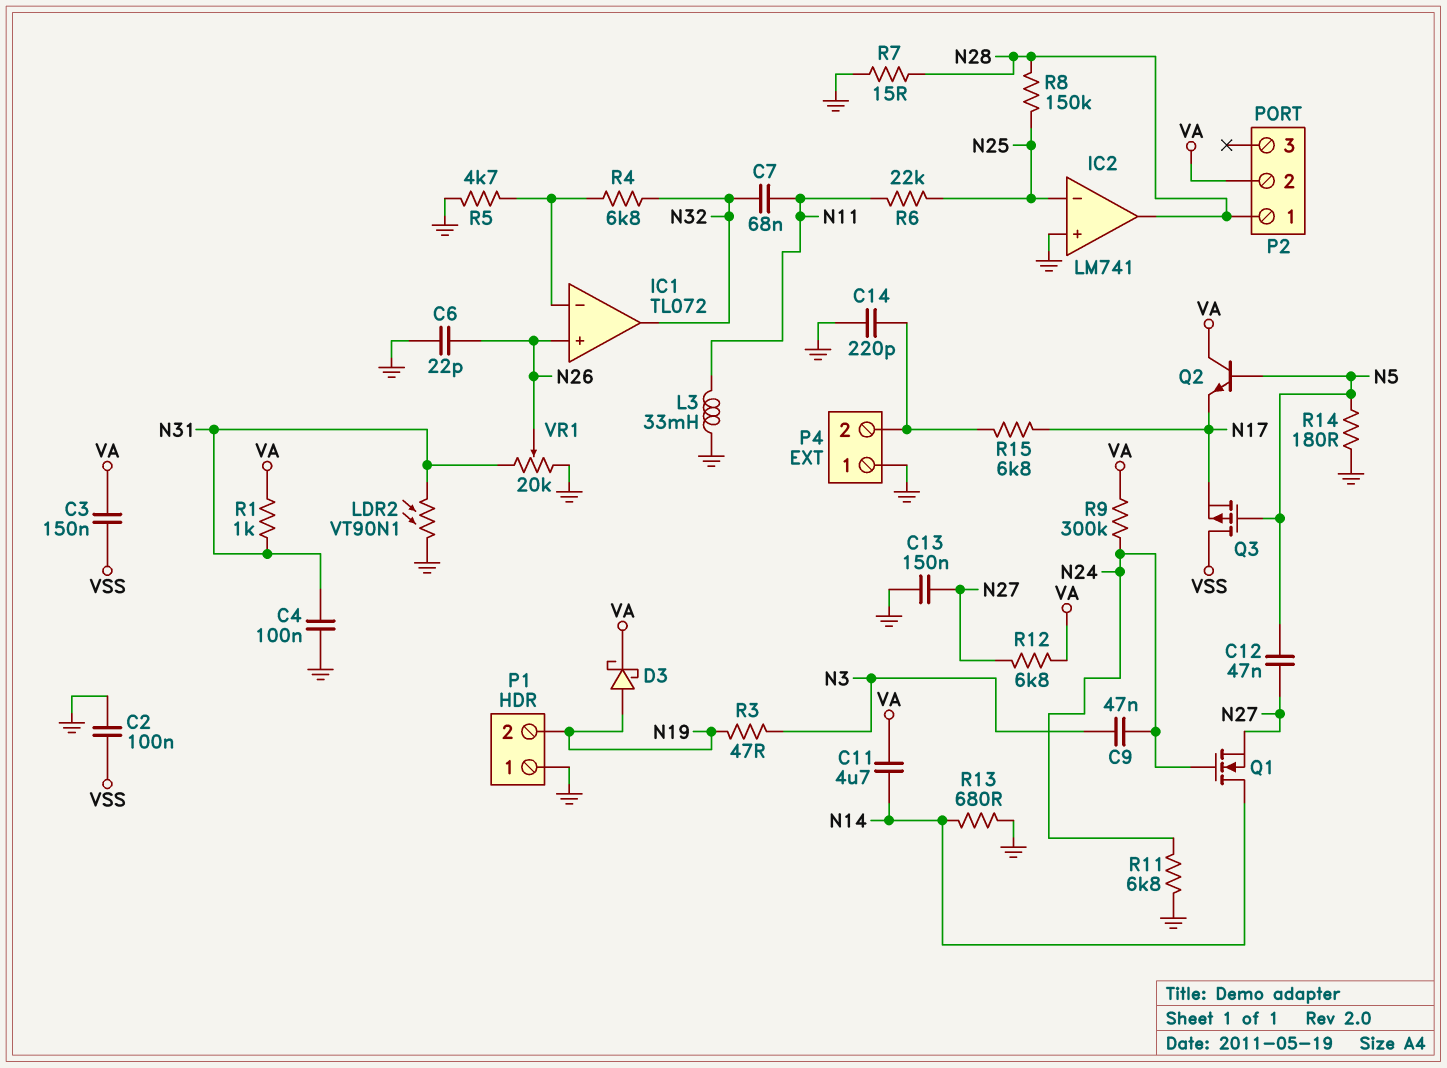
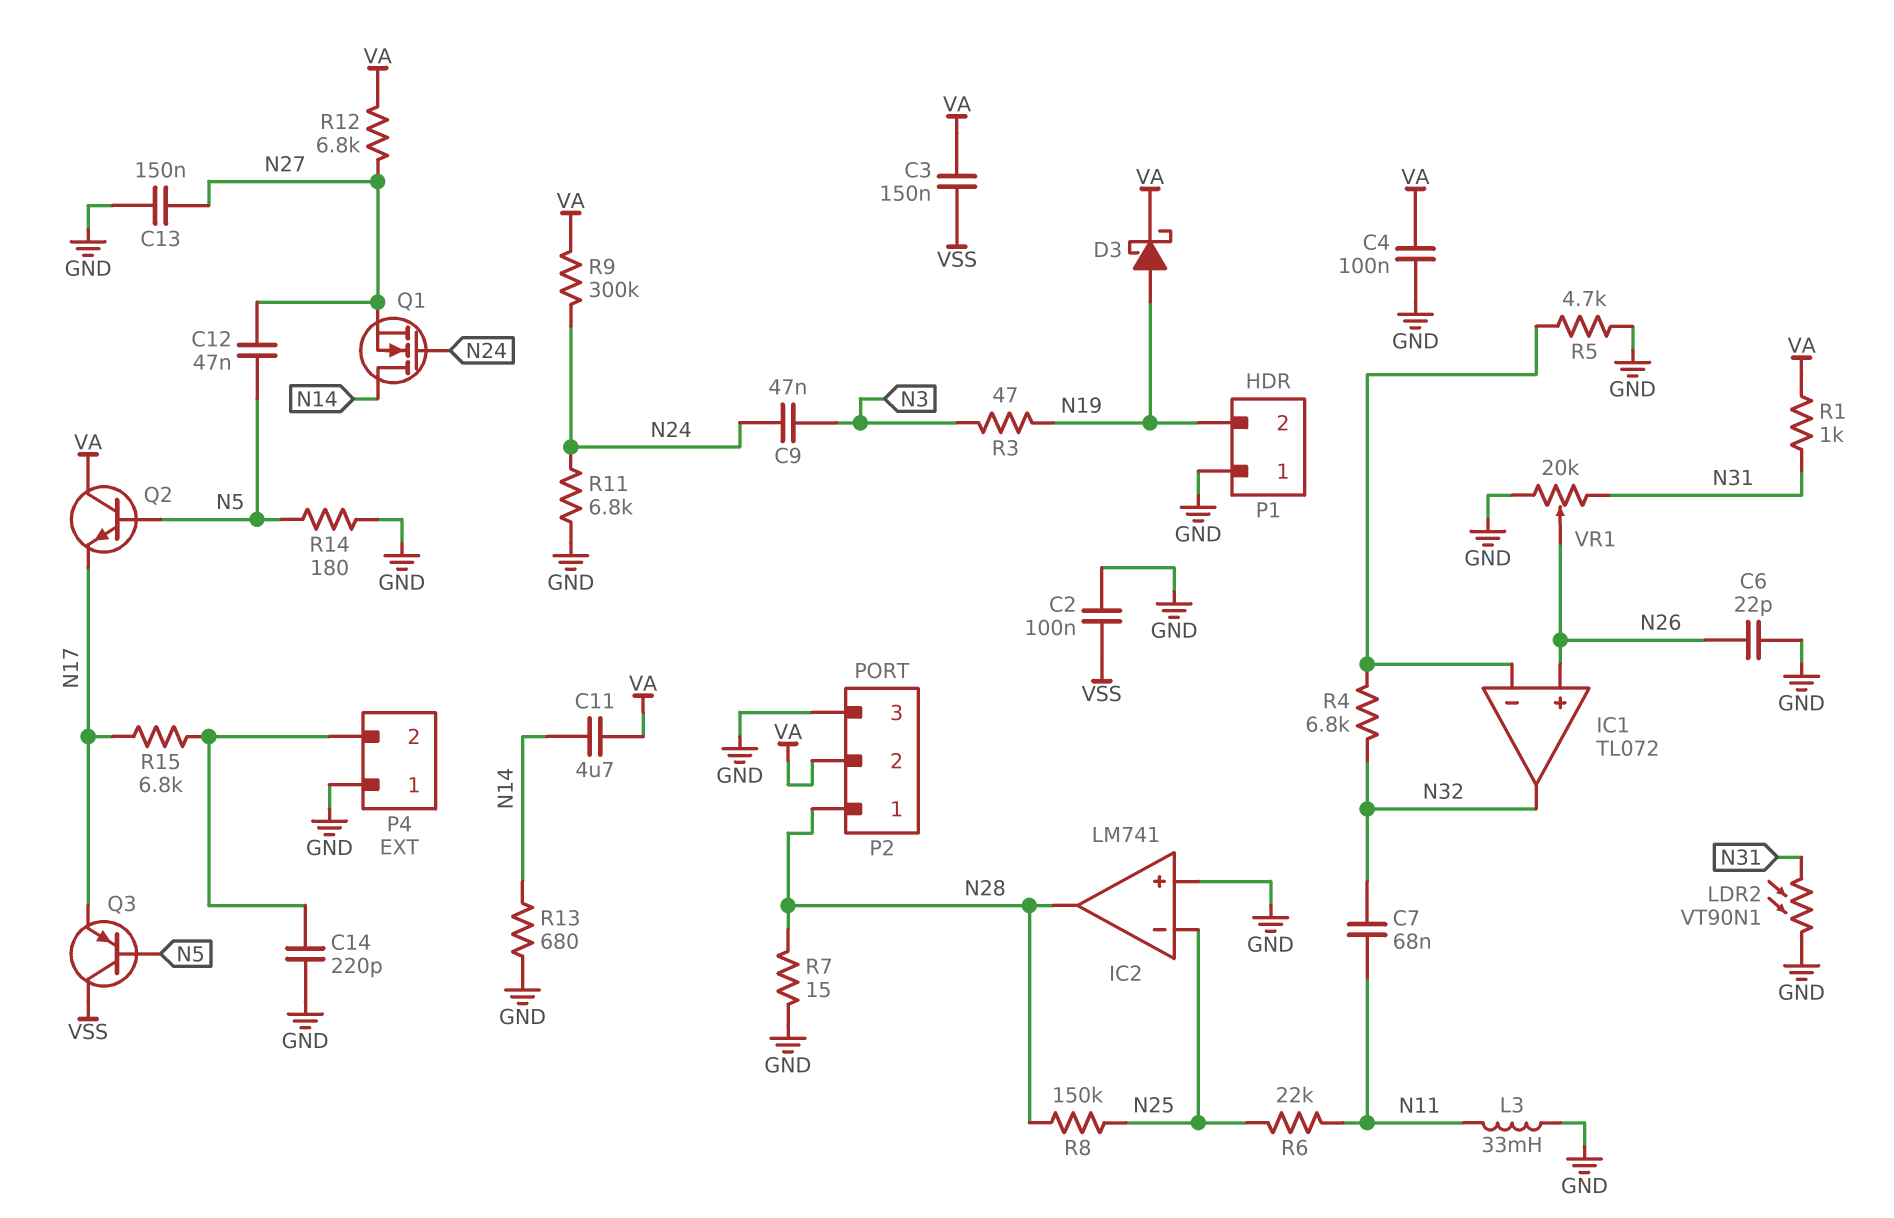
C4: 100nF (GND, N31) -> 100nF (GND, VA)
P2 pin 3: none -> GND
Q3: PMOS (G N5, D VSS, S N17) -> PNP (B N5, C VSS, E N17)

